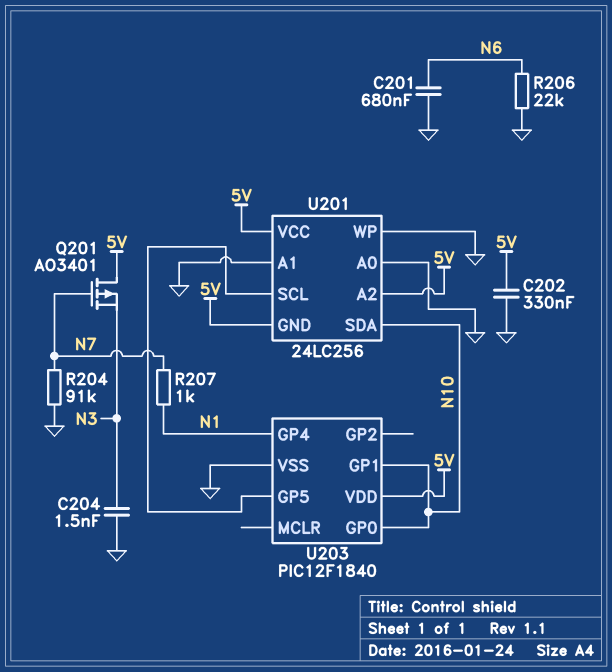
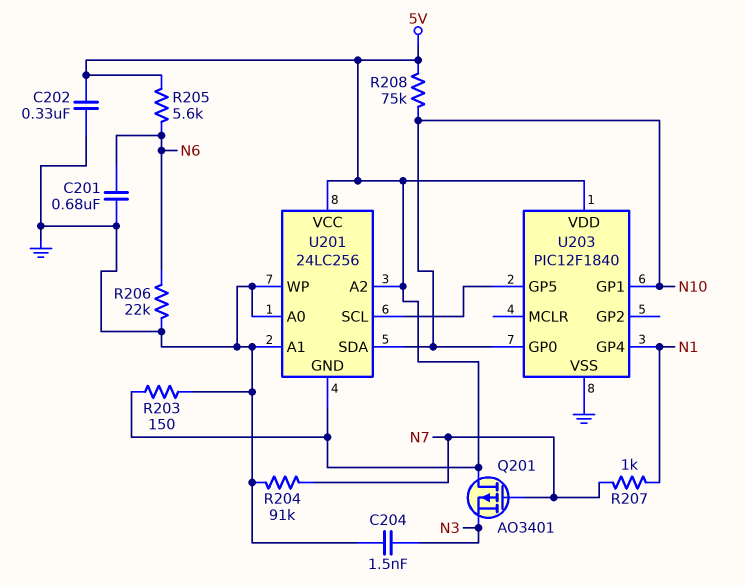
R203: none -> 150 (5V, GND)
R205: none -> 5.6k (5V, N6)
R208: none -> 75k (5V, N10)

